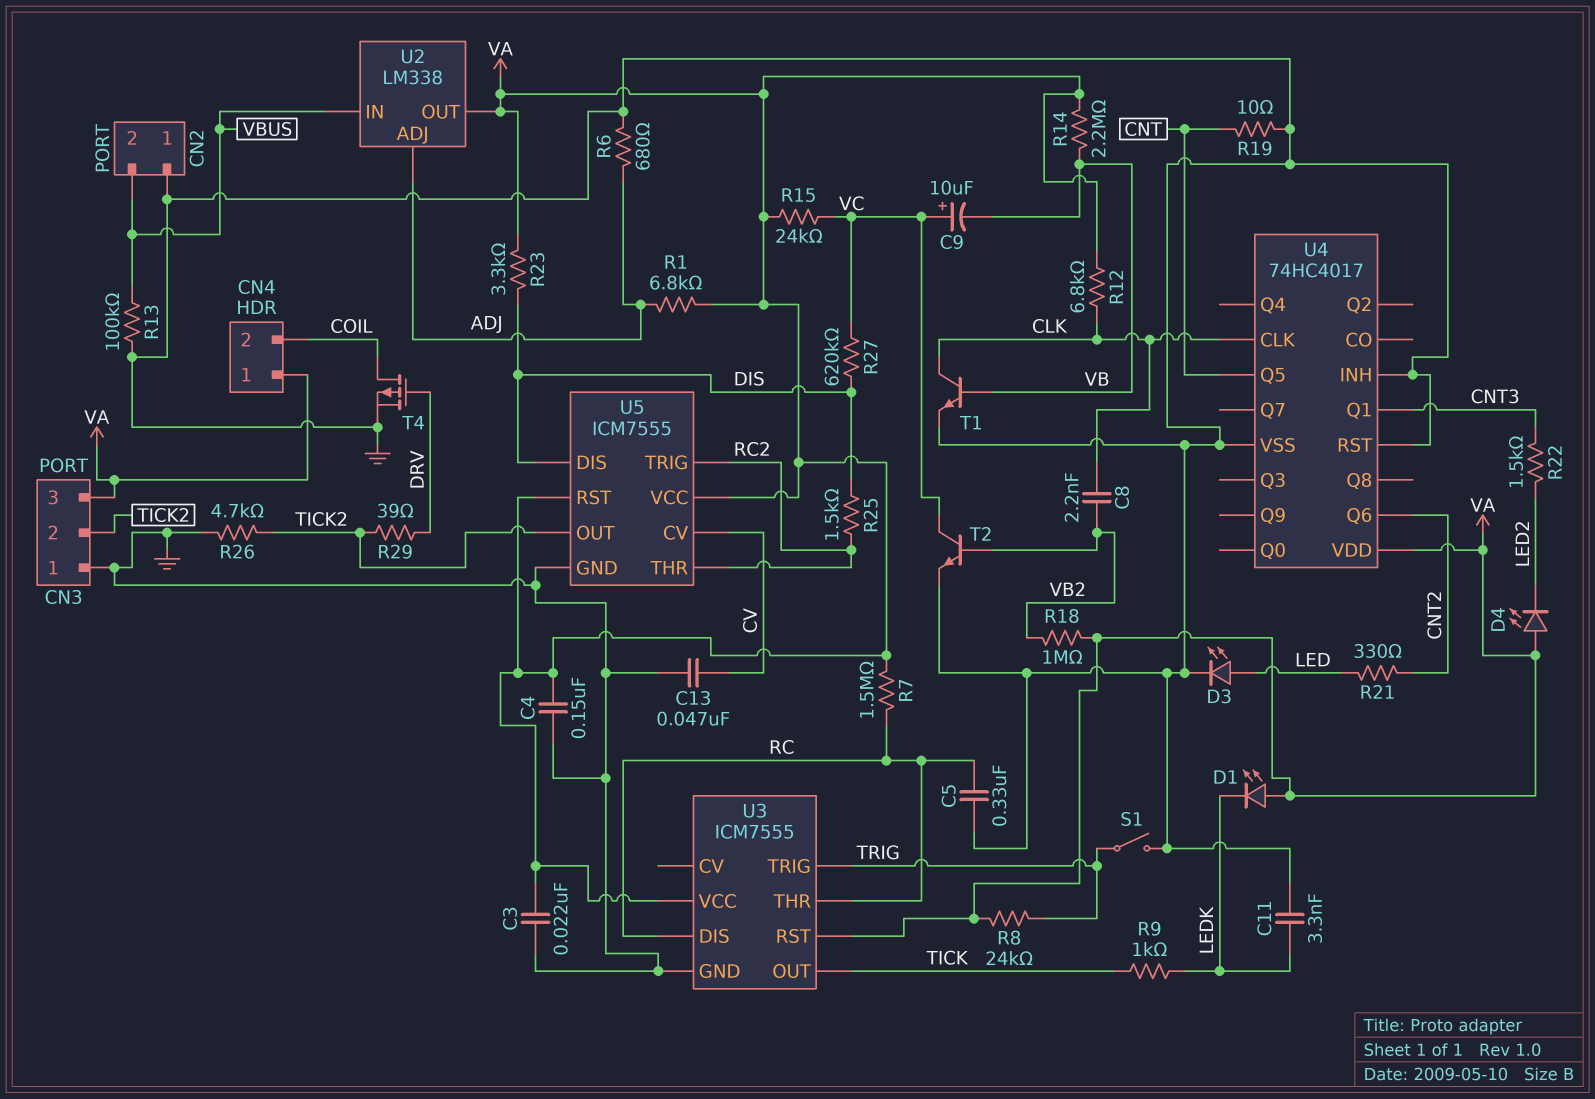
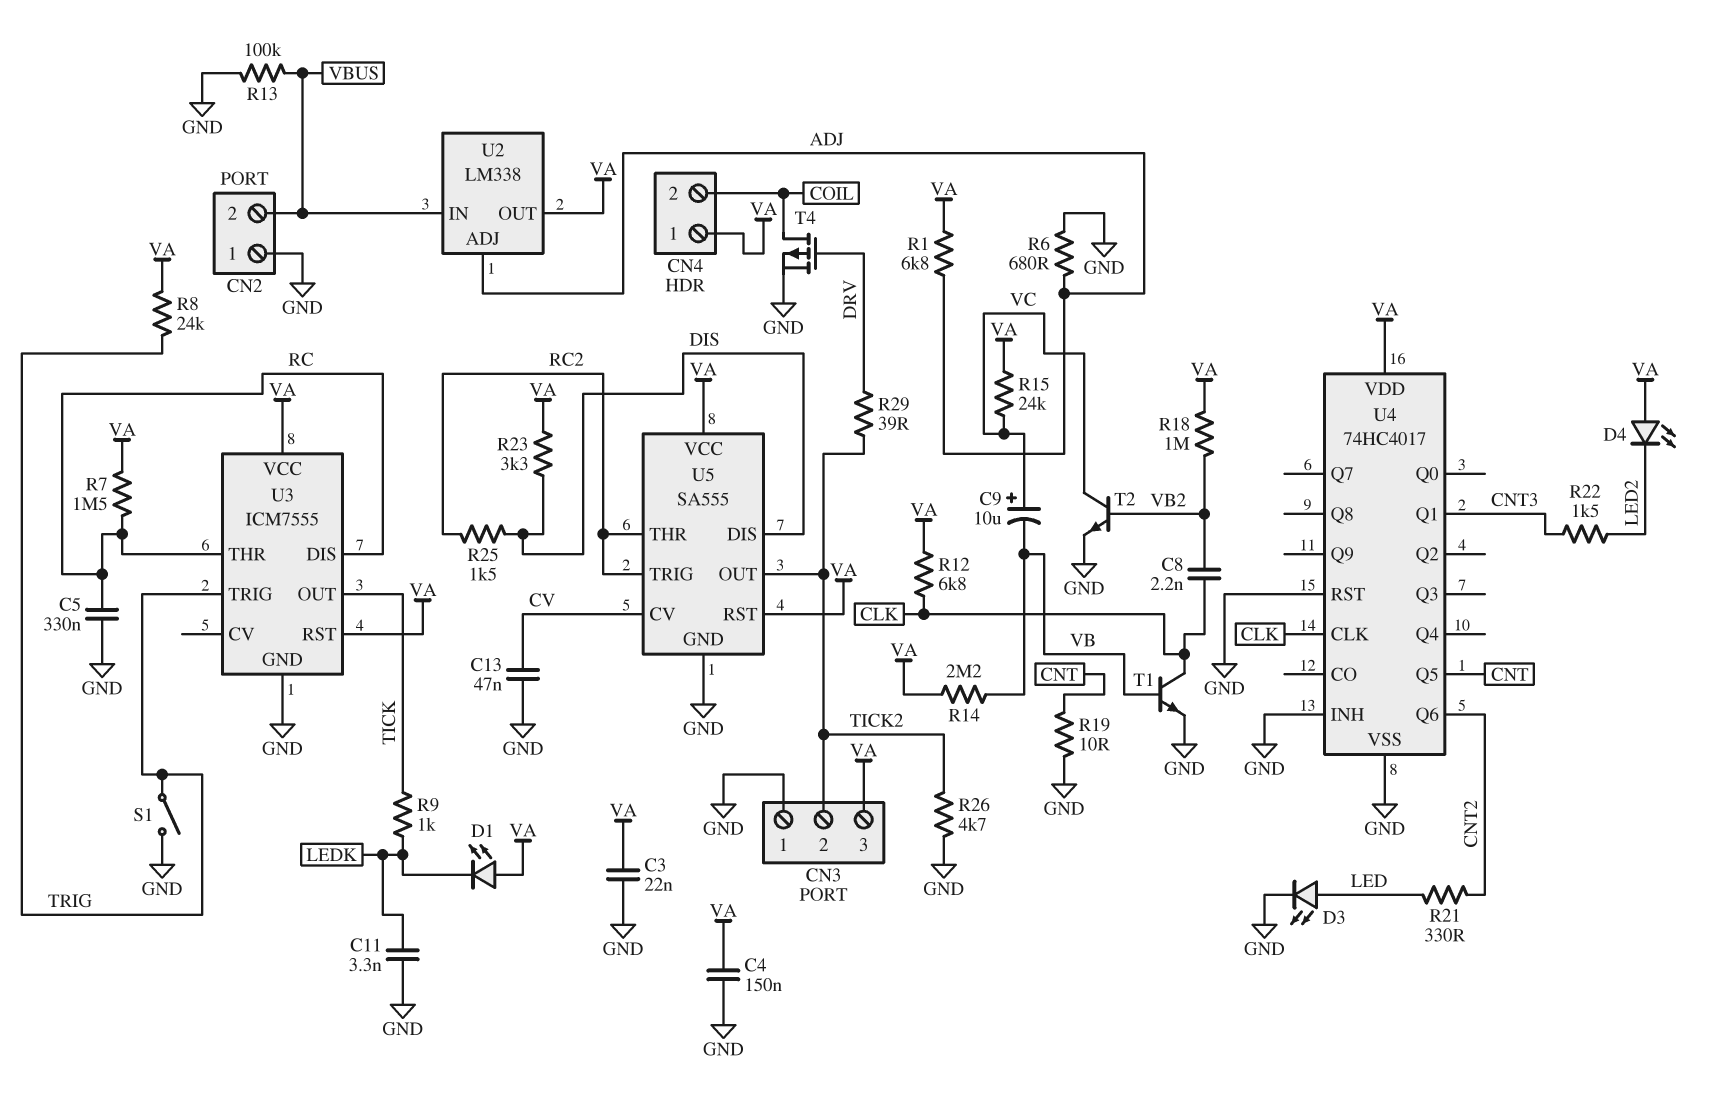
R27: 620k (DIS, VC) -> none
U5: ICM7555 -> SA555

